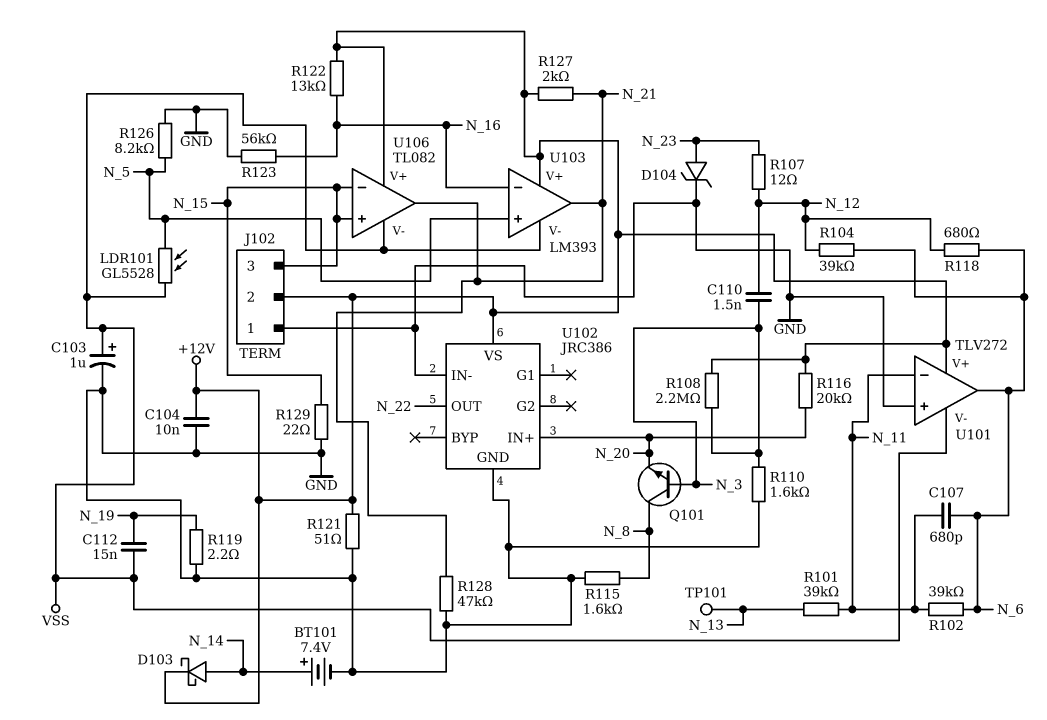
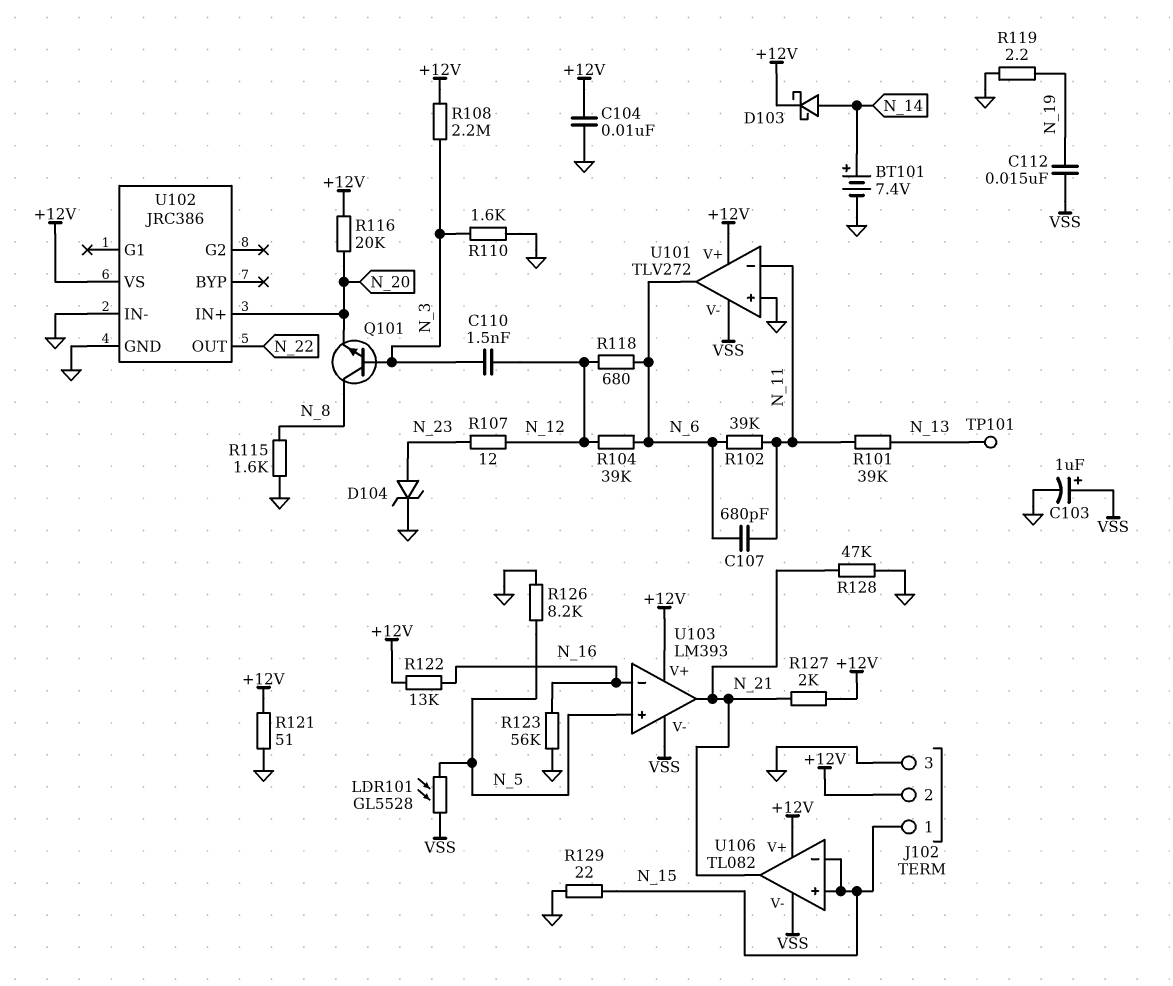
J102 pin 1: GND -> N_15
J102 pin 3: N_15 -> GND

